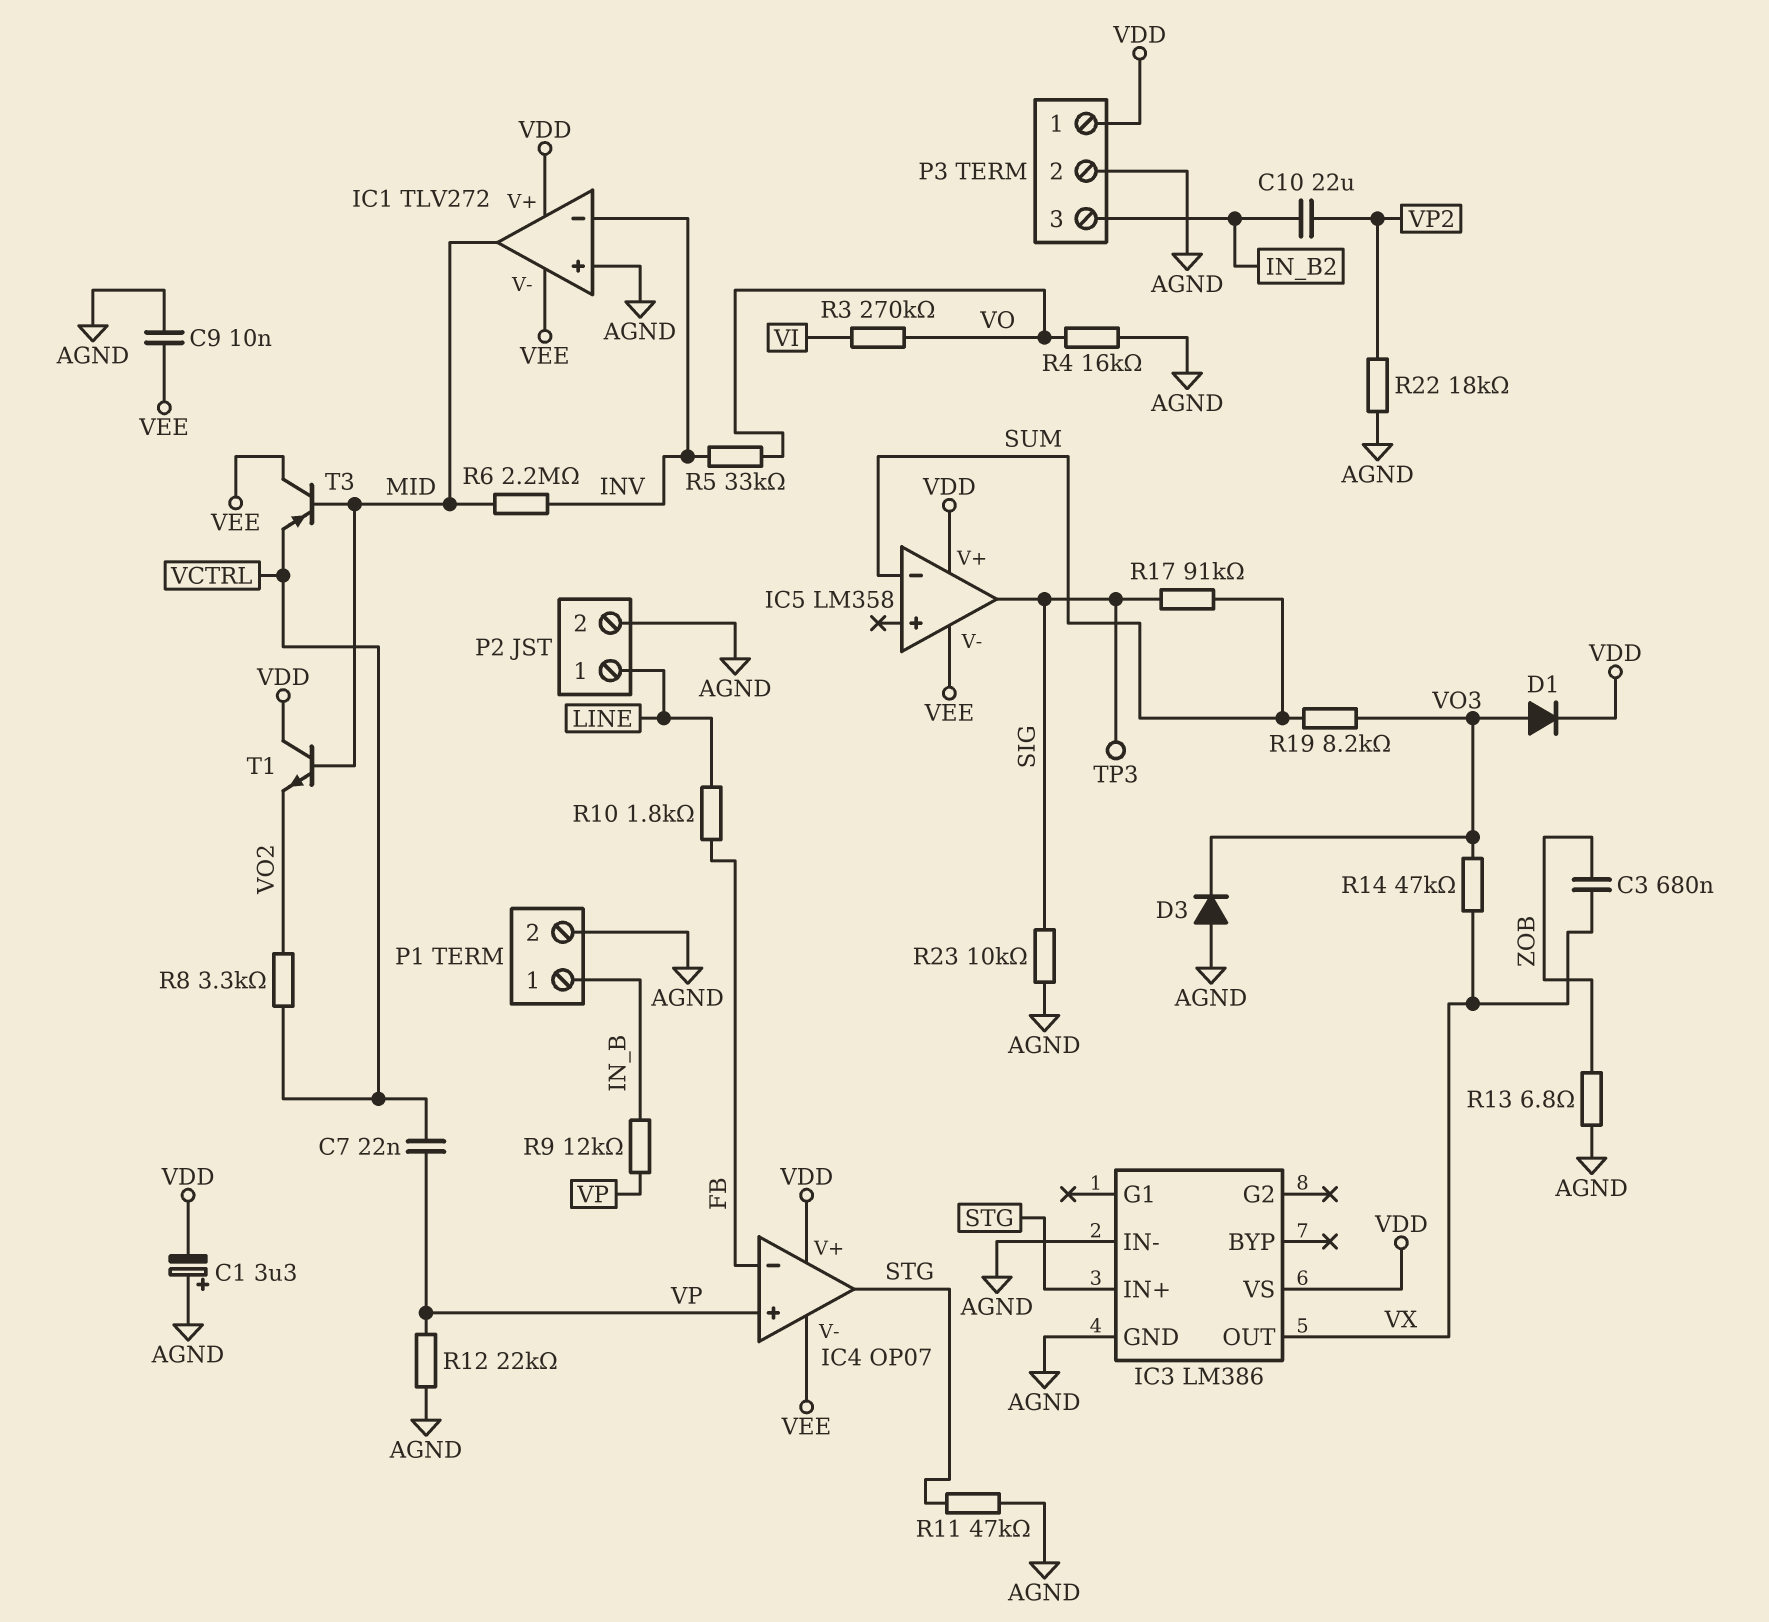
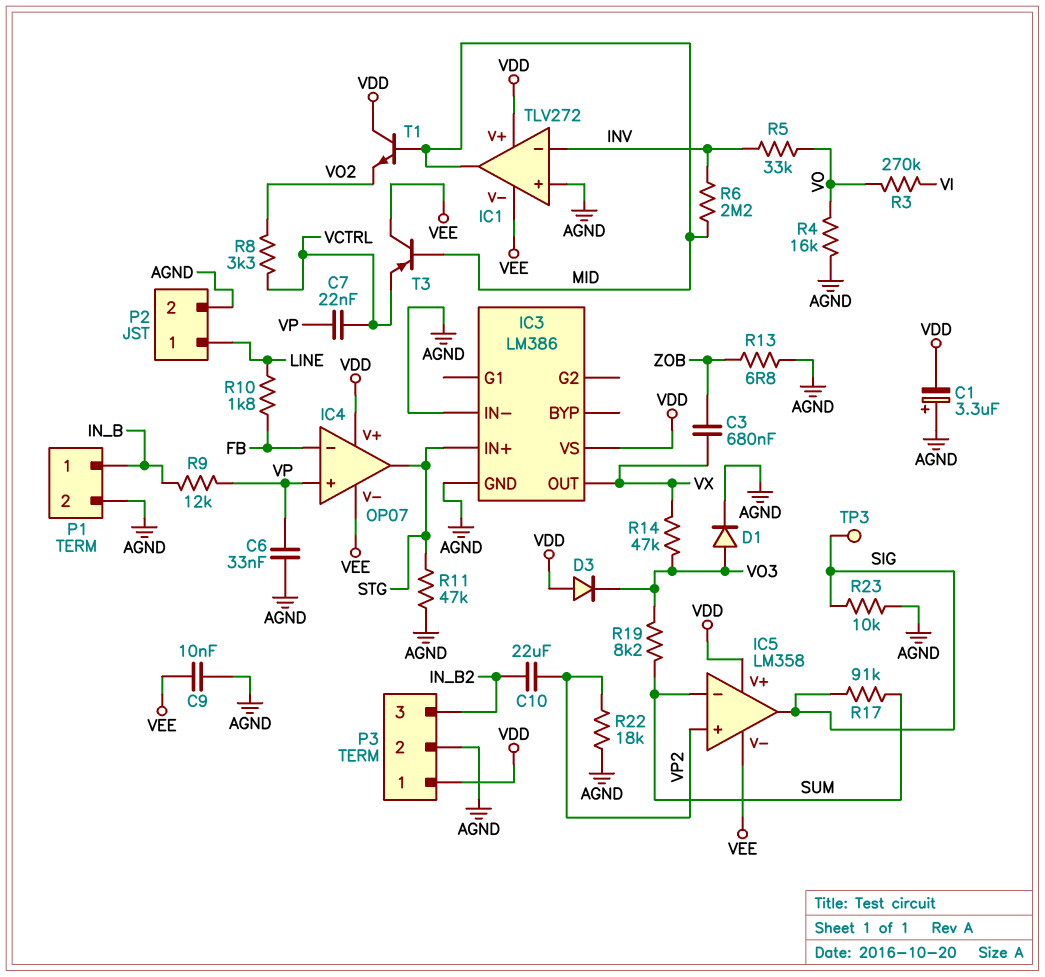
C6: none -> 33nF (AGND, VP)
D1: diode (A VO3, K VDD) -> diode (A VO3, K AGND)
D3: diode (A AGND, K VO3) -> diode (A VDD, K VO3)
IC5 pin in+: none -> VP2
R12: 22k (AGND, VP) -> none

